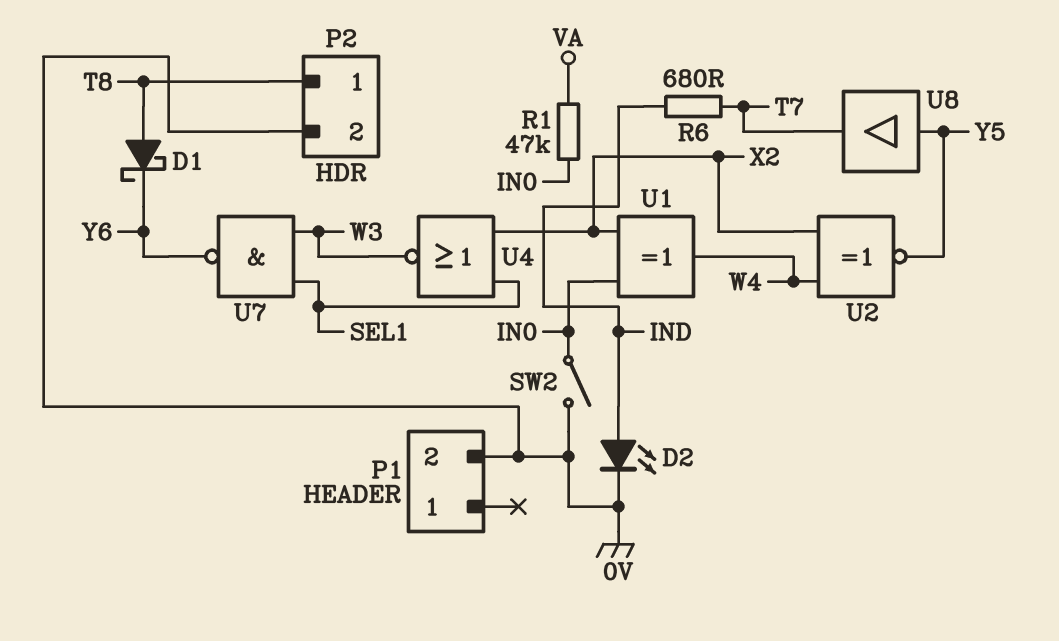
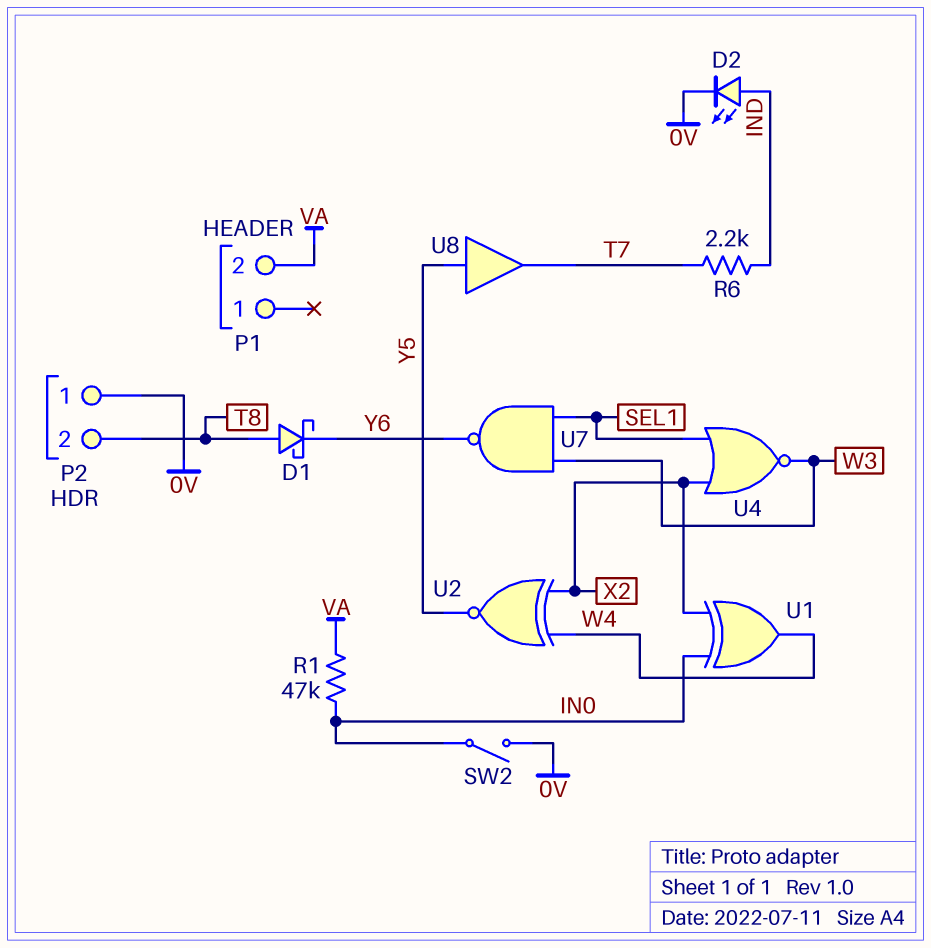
P1 pin 2: 0V -> VA
P2 pin 1: T8 -> 0V
P2 pin 2: 0V -> T8
R6: 680 (IND, T7) -> 2.2k (IND, T7)

